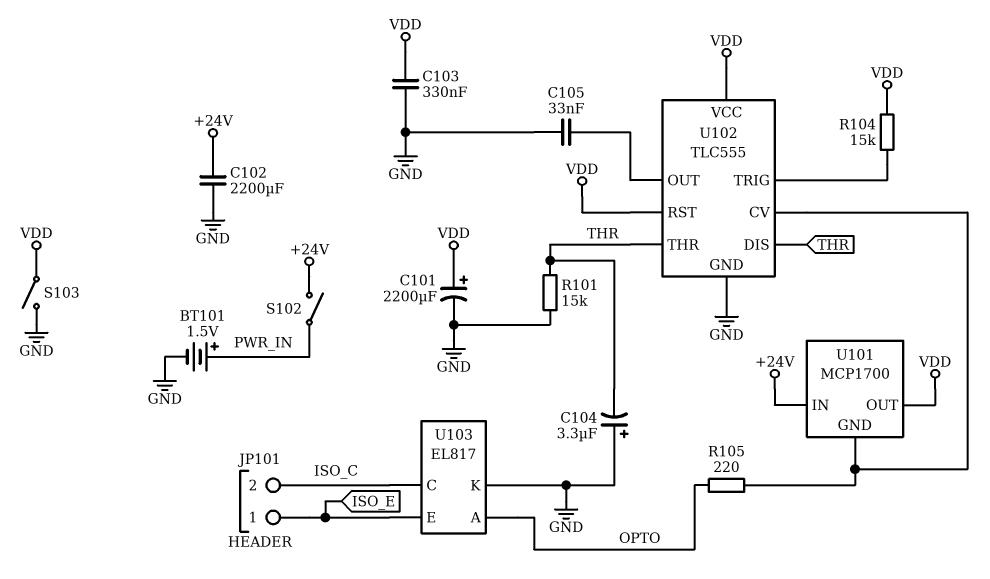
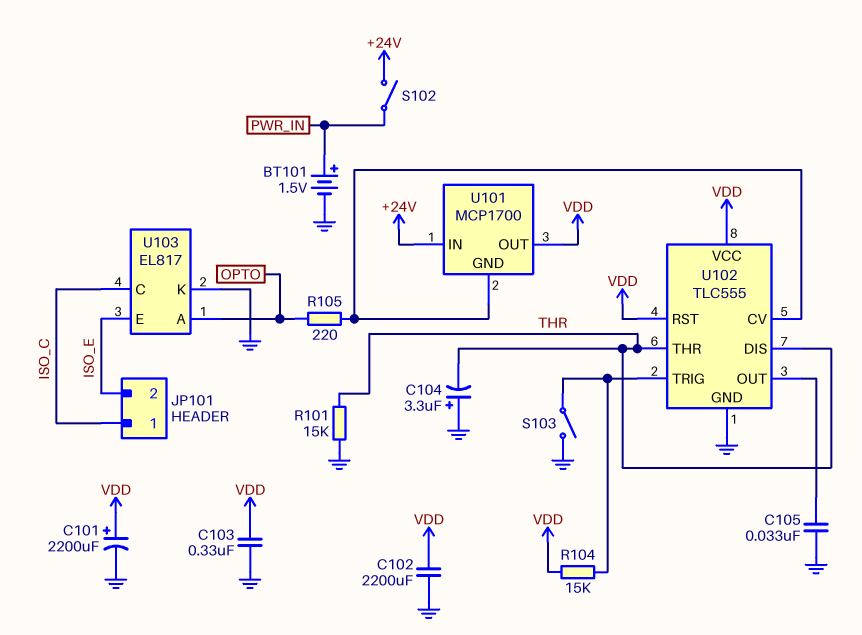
C102: 2200uF (+24V, GND) -> 2200uF (GND, VDD)
JP101 pin 1: ISO_E -> ISO_C
JP101 pin 2: ISO_C -> ISO_E
S103: switch (GND, VDD) -> switch (GND, U102/TRIG)

